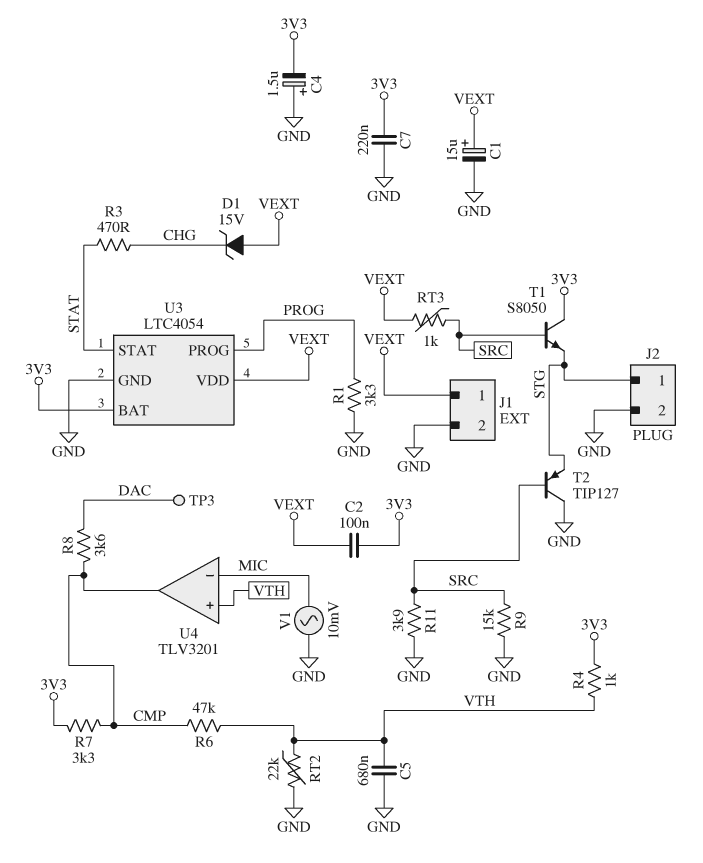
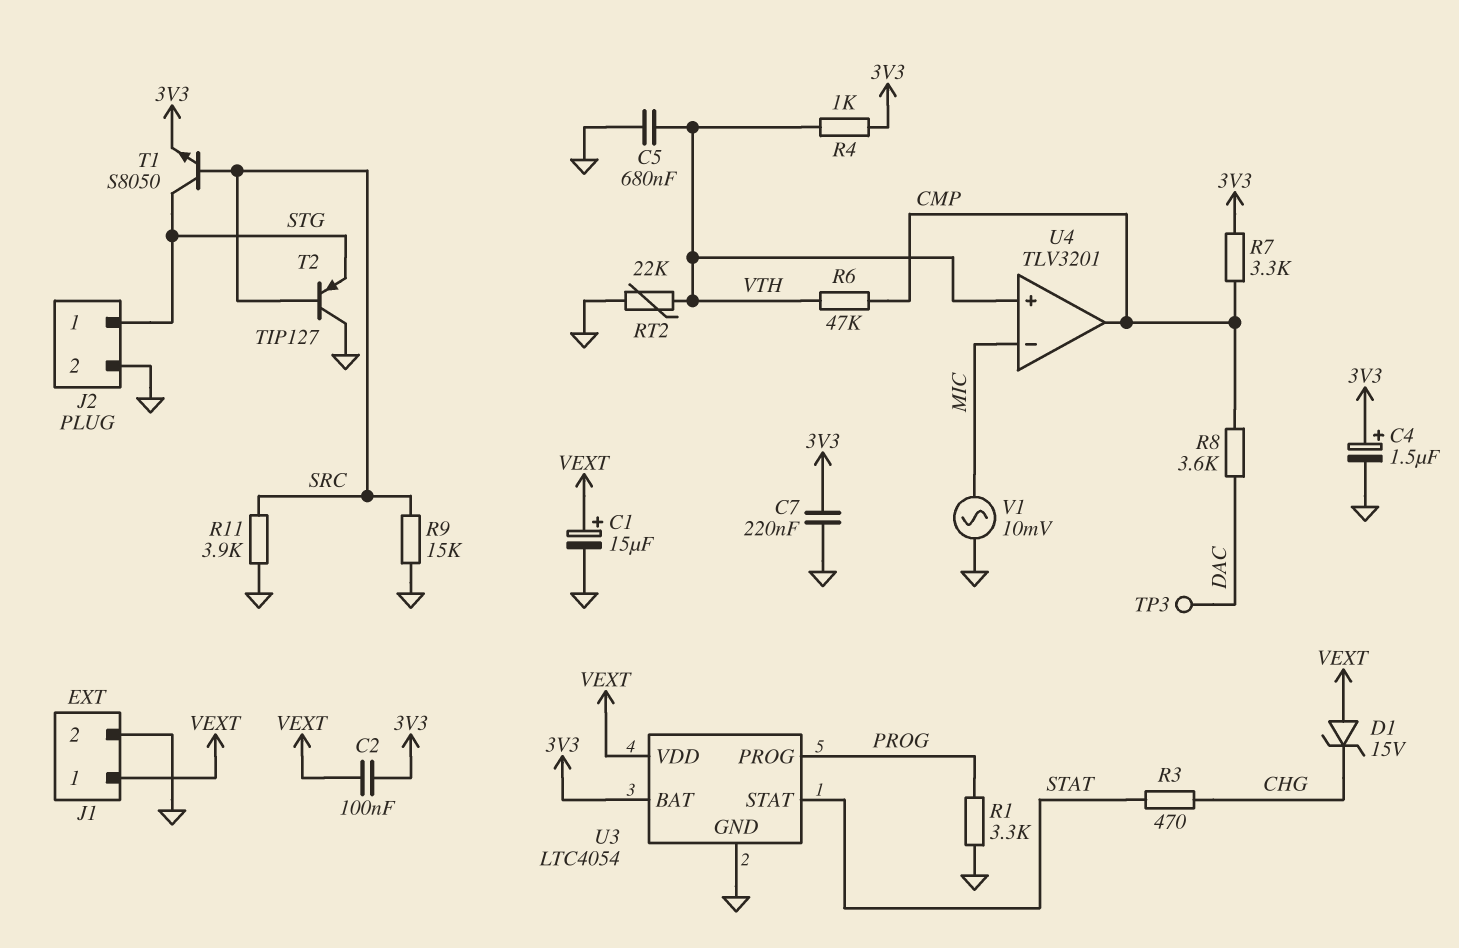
C4: 1.5uF (plus GND, minus 3V3) -> 1.5uF (plus 3V3, minus GND)
RT3: 1k (SRC, VEXT) -> none
T1: NPN S8050 (B SRC, C 3V3, E STG) -> NPN S8050 (B SRC, C STG, E 3V3)

